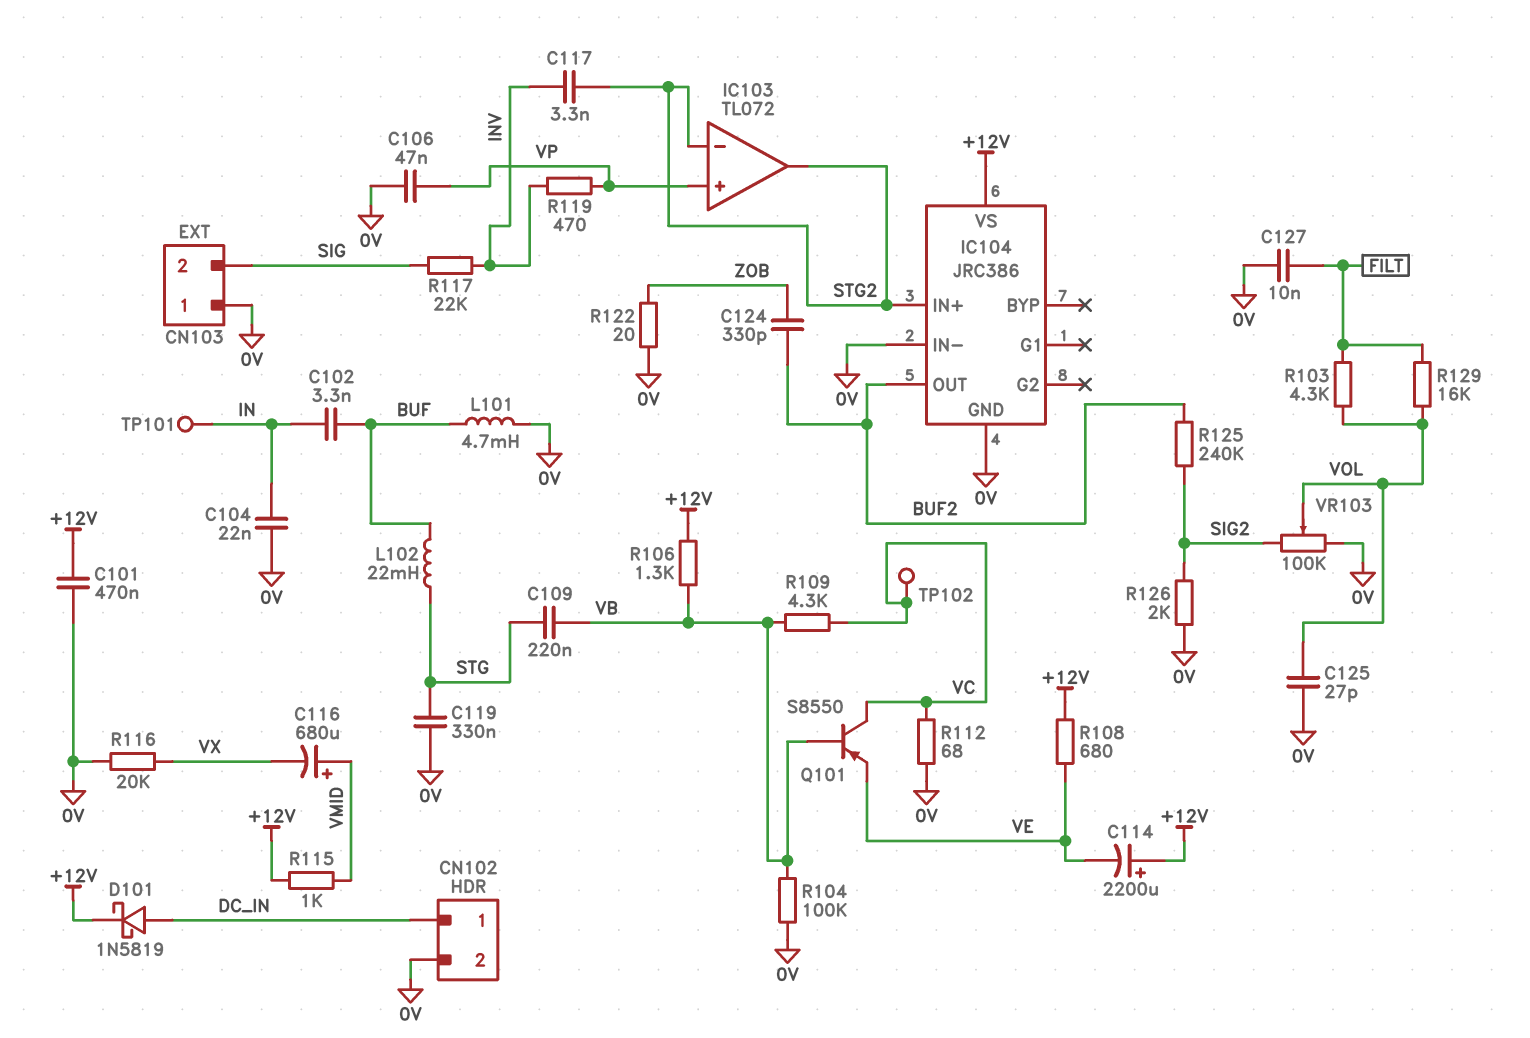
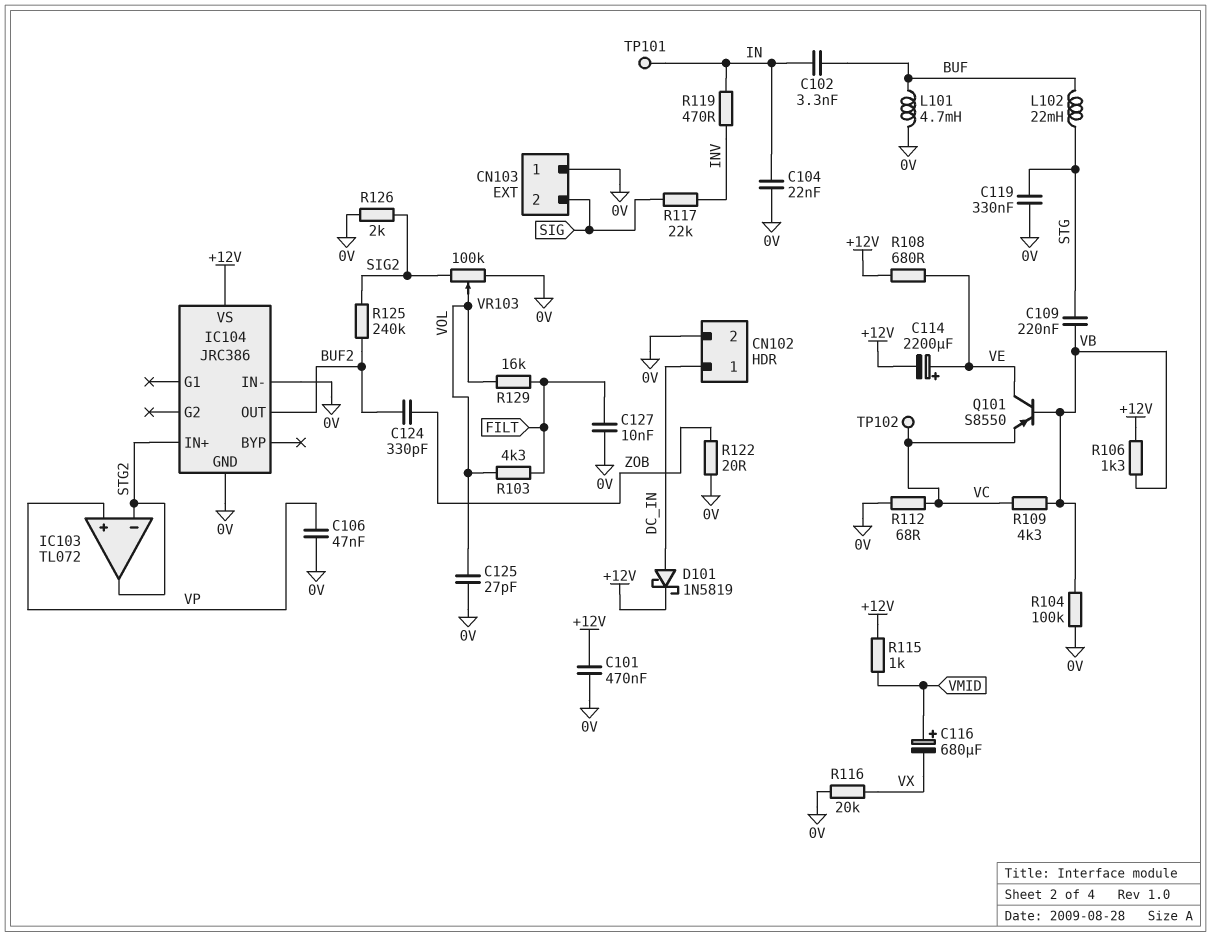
C114: 2200uF (plus +12V, minus VE) -> 2200uF (plus VE, minus +12V)
C117: 3.3nF (INV, STG2) -> none
Q101: PNP S8550 (B VB, C VC, E VE) -> PNP S8550 (B VB, C VE, E VC)
R119: 470 (INV, VP) -> 470 (IN, INV)

